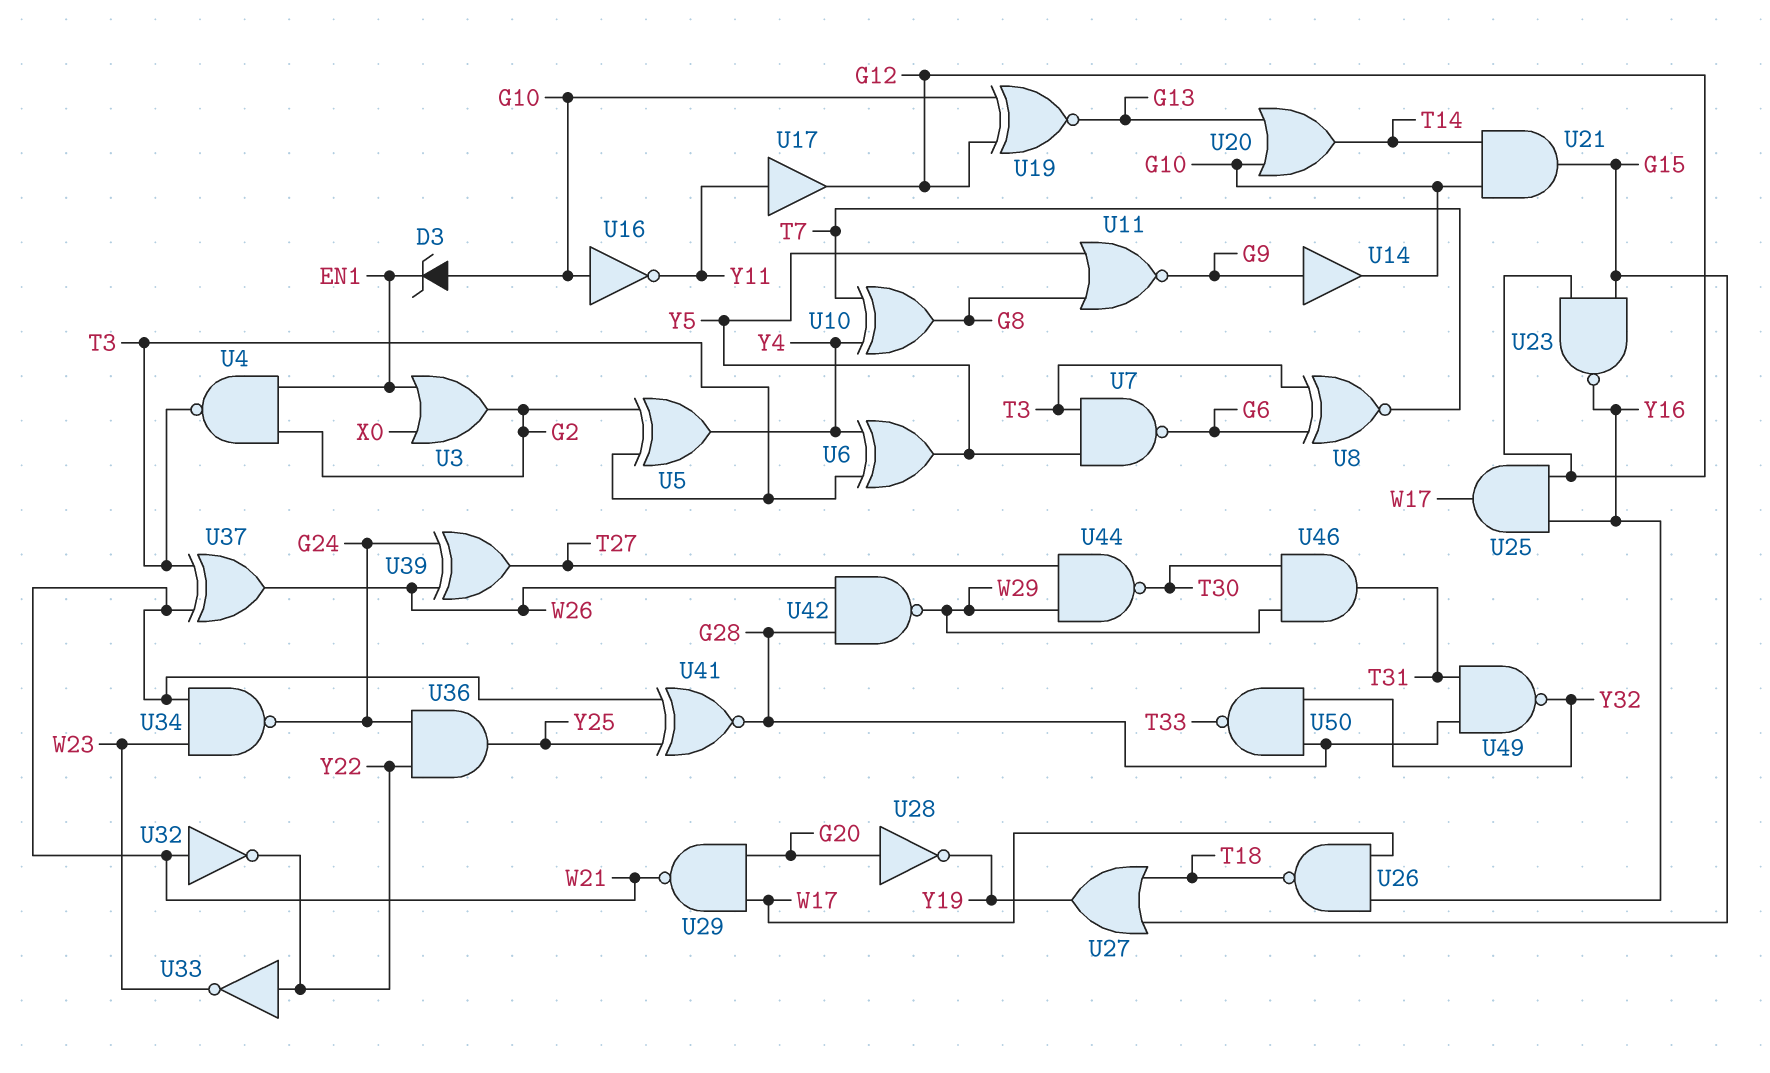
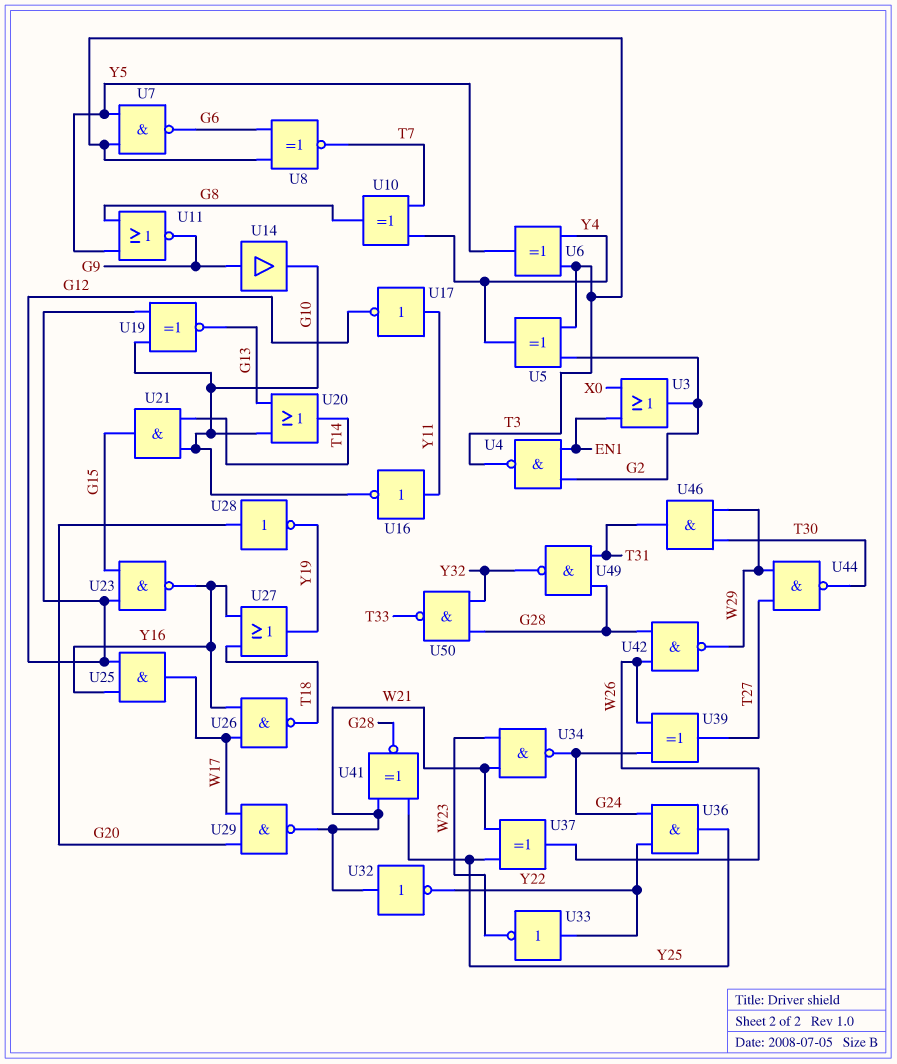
D3: zener (A G10, K EN1) -> none
U16: NOT (in G10, out Y11) -> NOT (in Y11, out G10)
U17: buffer (in Y11, out G12) -> NOT (in Y11, out G12)
U27: OR (in G15, in T18, out Y19) -> OR (in T18, in Y16, out Y19)
U37: XOR (in T3, in W21, out W26) -> XOR (in W21, in Y25, out W26)

